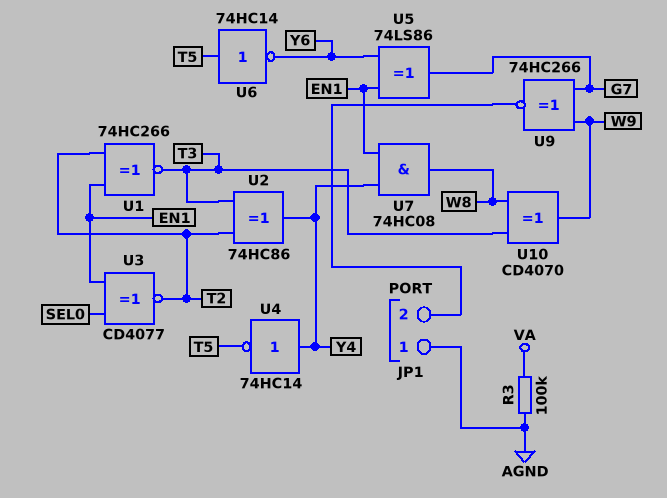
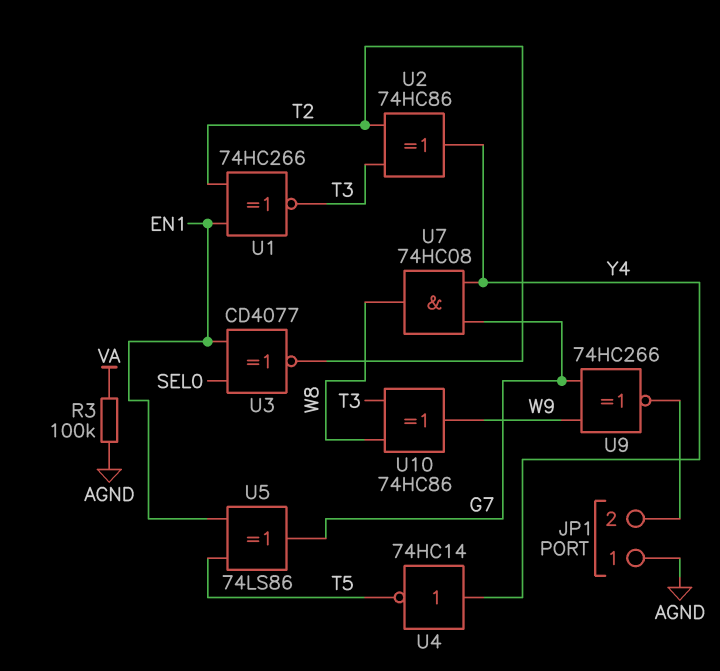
U5: XOR 74LS86 (in EN1, in Y6, out G7) -> XOR 74LS86 (in EN1, in T5, out G7)
U6: NOT 74HC14 (in T5, out Y6) -> none
U7: AND 74HC08 (in EN1, in Y4, out W8) -> AND 74HC08 (in G7, in Y4, out W8)
U10: XOR CD4070 (in T3, in W8, out W9) -> XOR 74HC86 (in T3, in W8, out W9)

